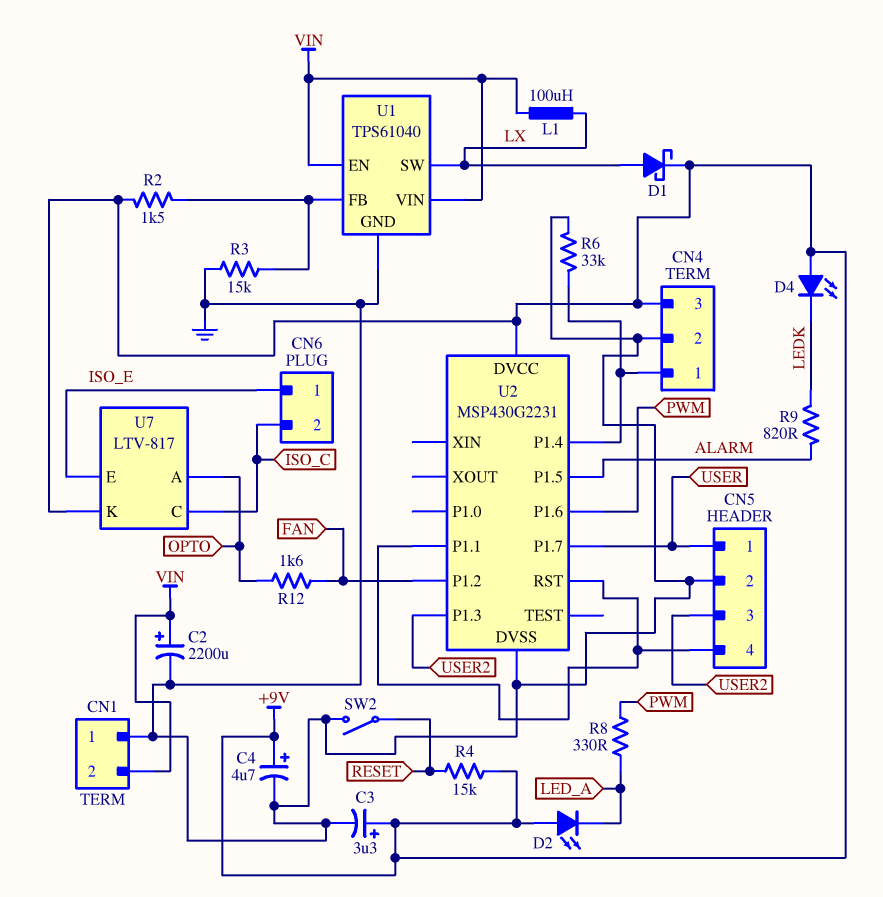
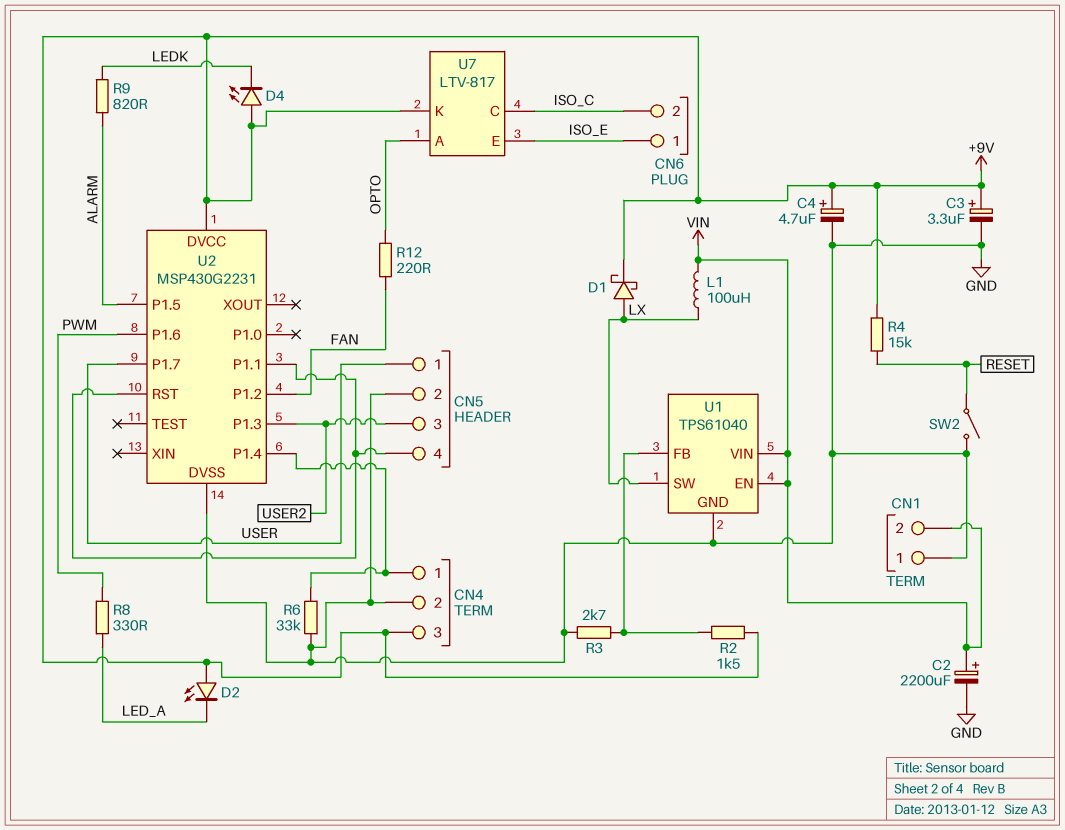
R3: 15k (GND, U1/FB) -> 2.7k (GND, U1/FB)
R12: 1.6k (FAN, OPTO) -> 220 (FAN, OPTO)

